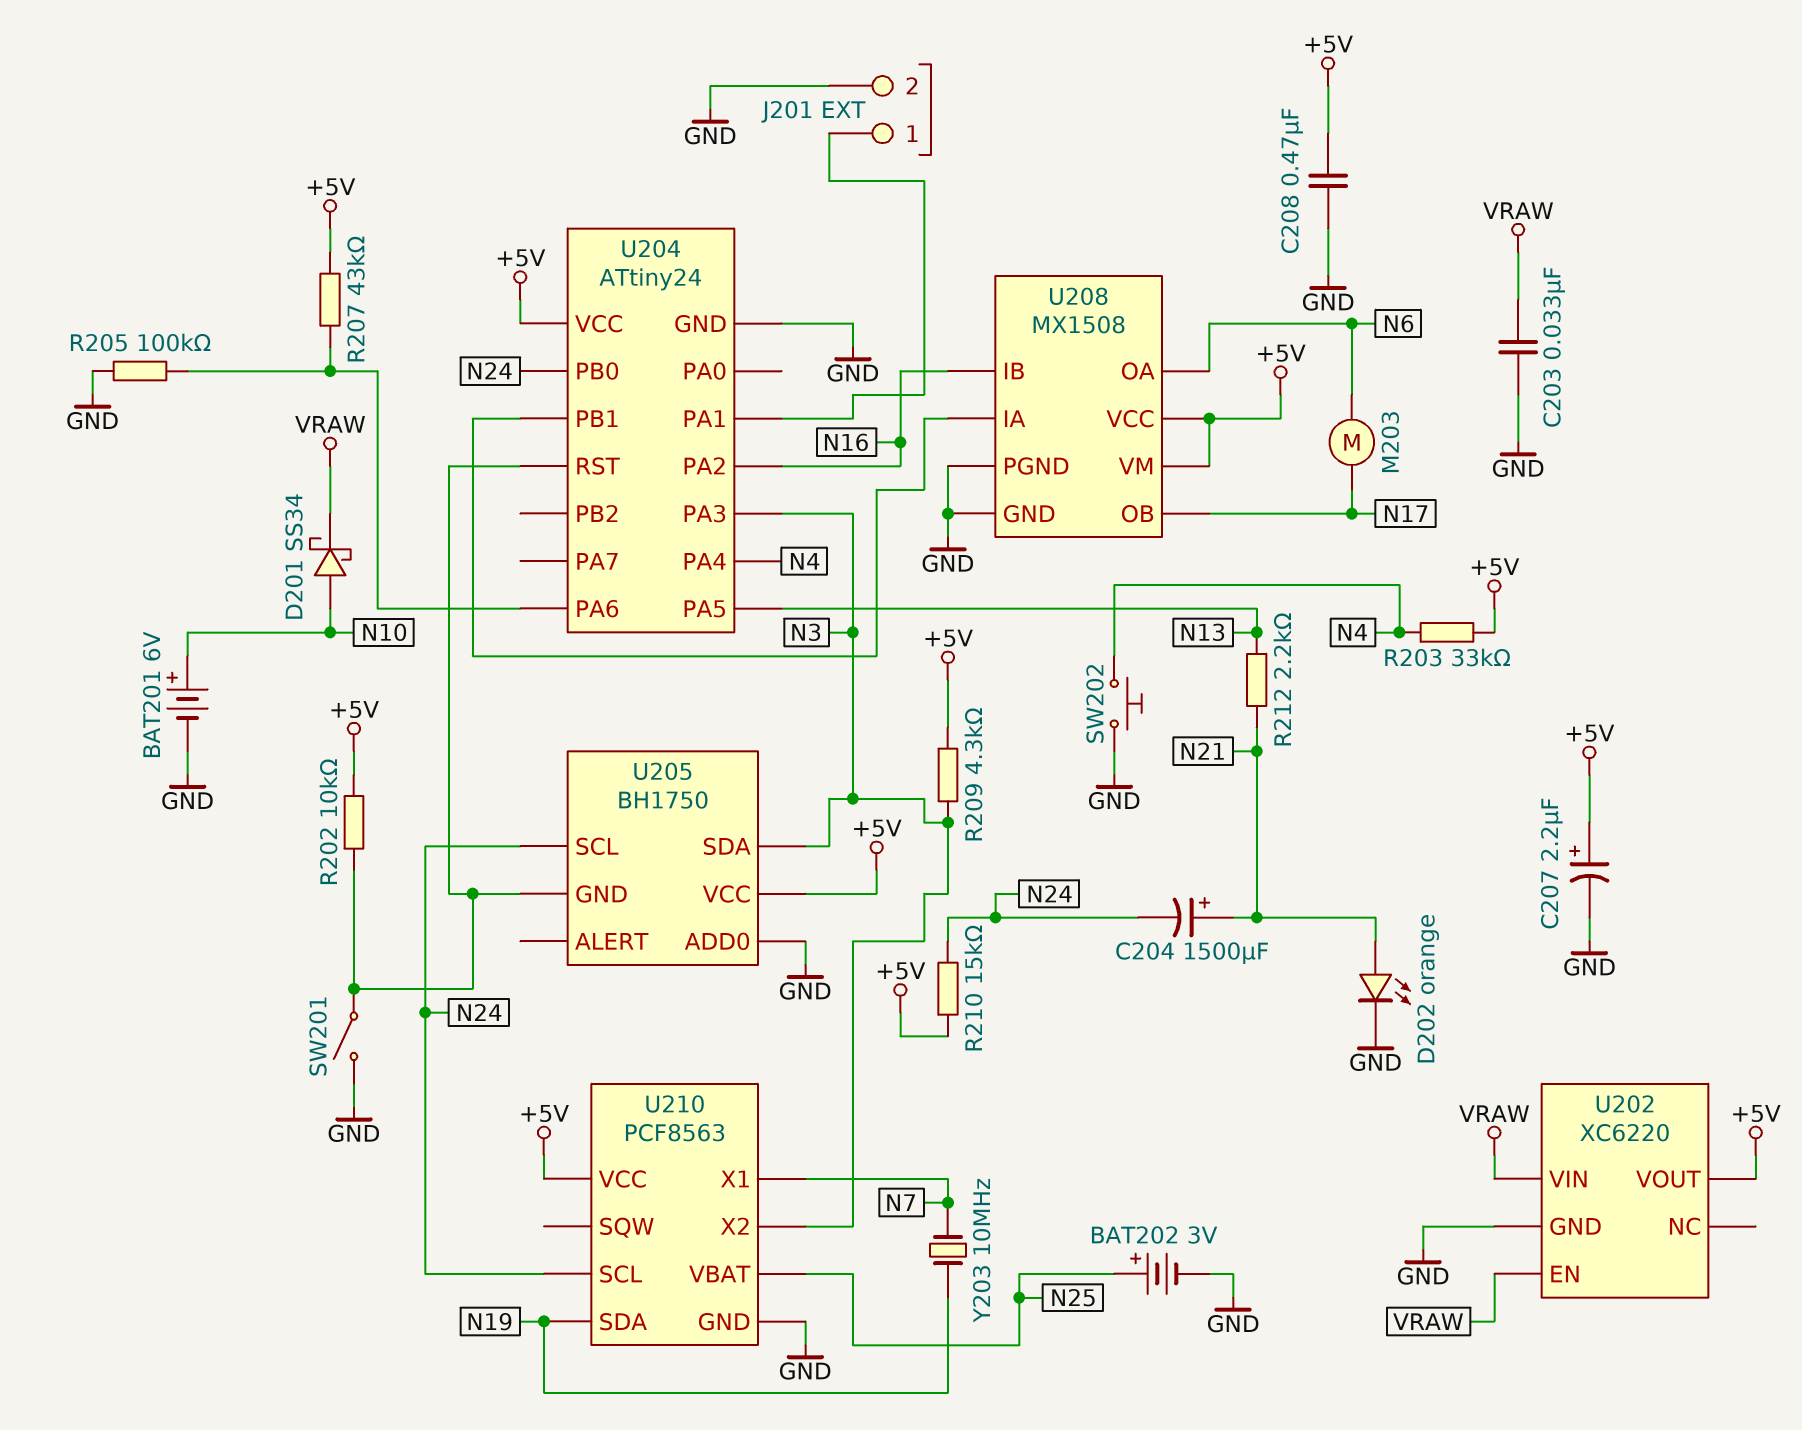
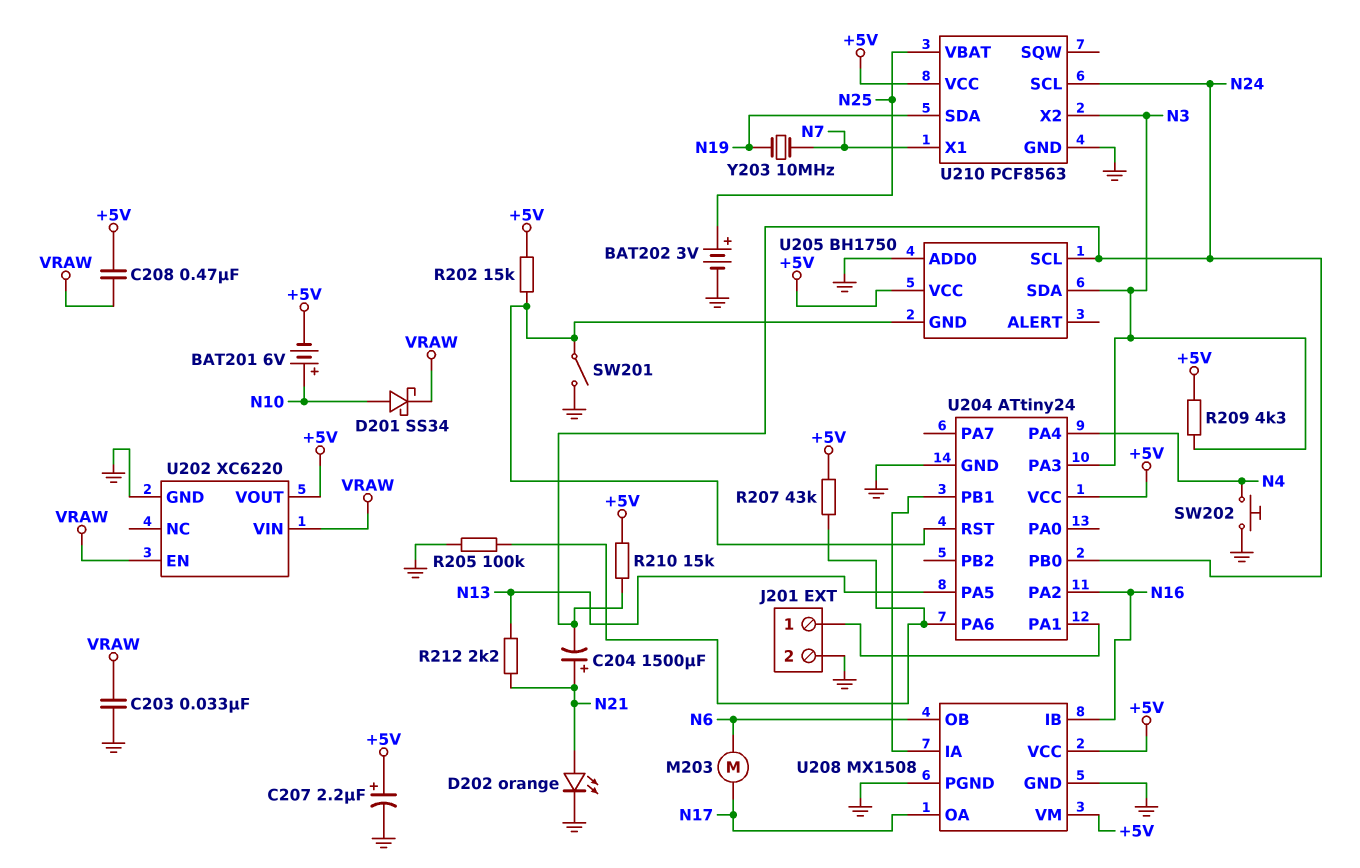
BAT201: 6V (plus N10, minus GND) -> 6V (plus N10, minus +5V)
C208: 470nF (+5V, GND) -> 470nF (+5V, VRAW)
R202: 10k (+5V, U204/RST) -> 15k (+5V, U204/RST)
R203: 33k (+5V, N4) -> none
U208 pin OA: N6 -> N17
U208 pin OB: N17 -> N6

